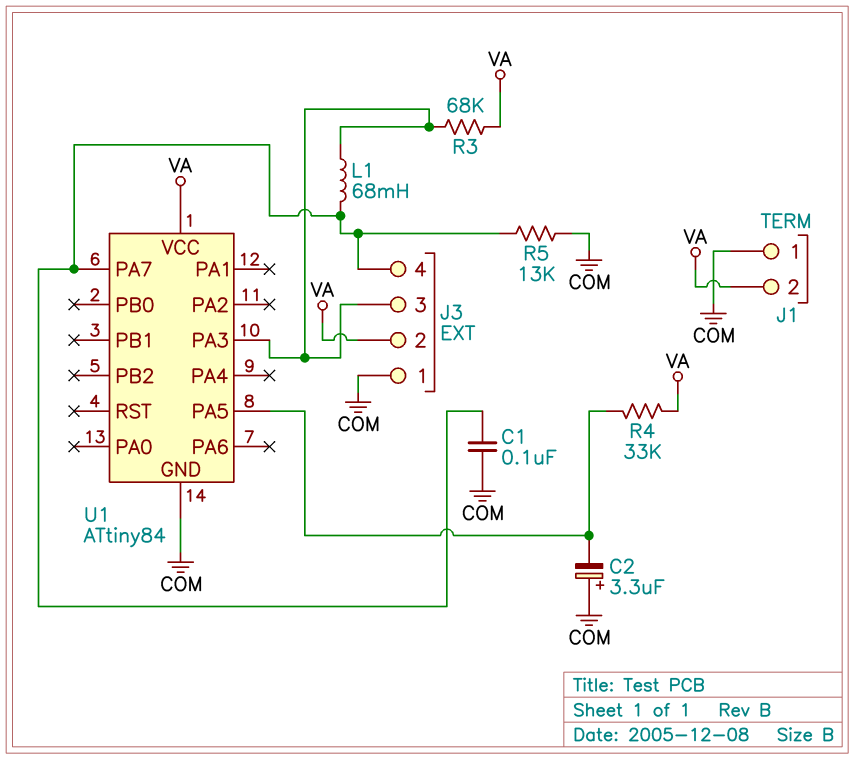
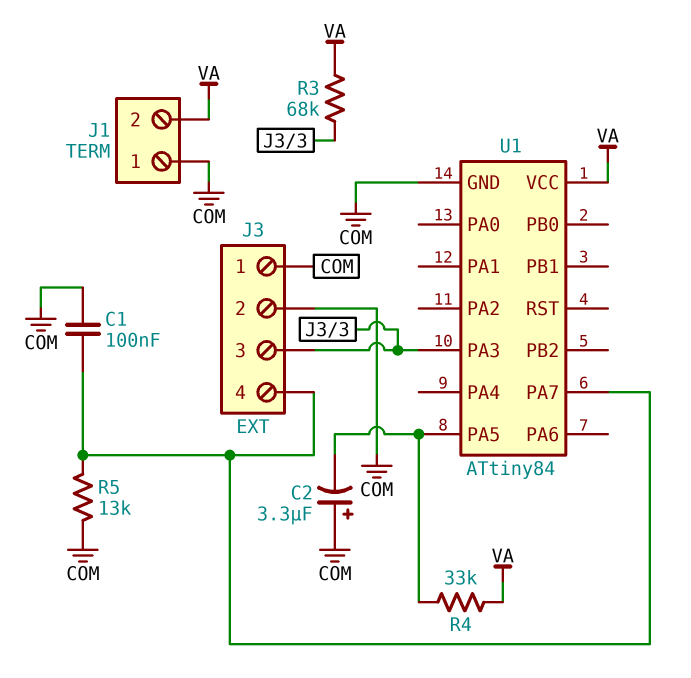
J3 pin 2: VA -> COM
L1: 68mH (J3/3, J3/4) -> none

